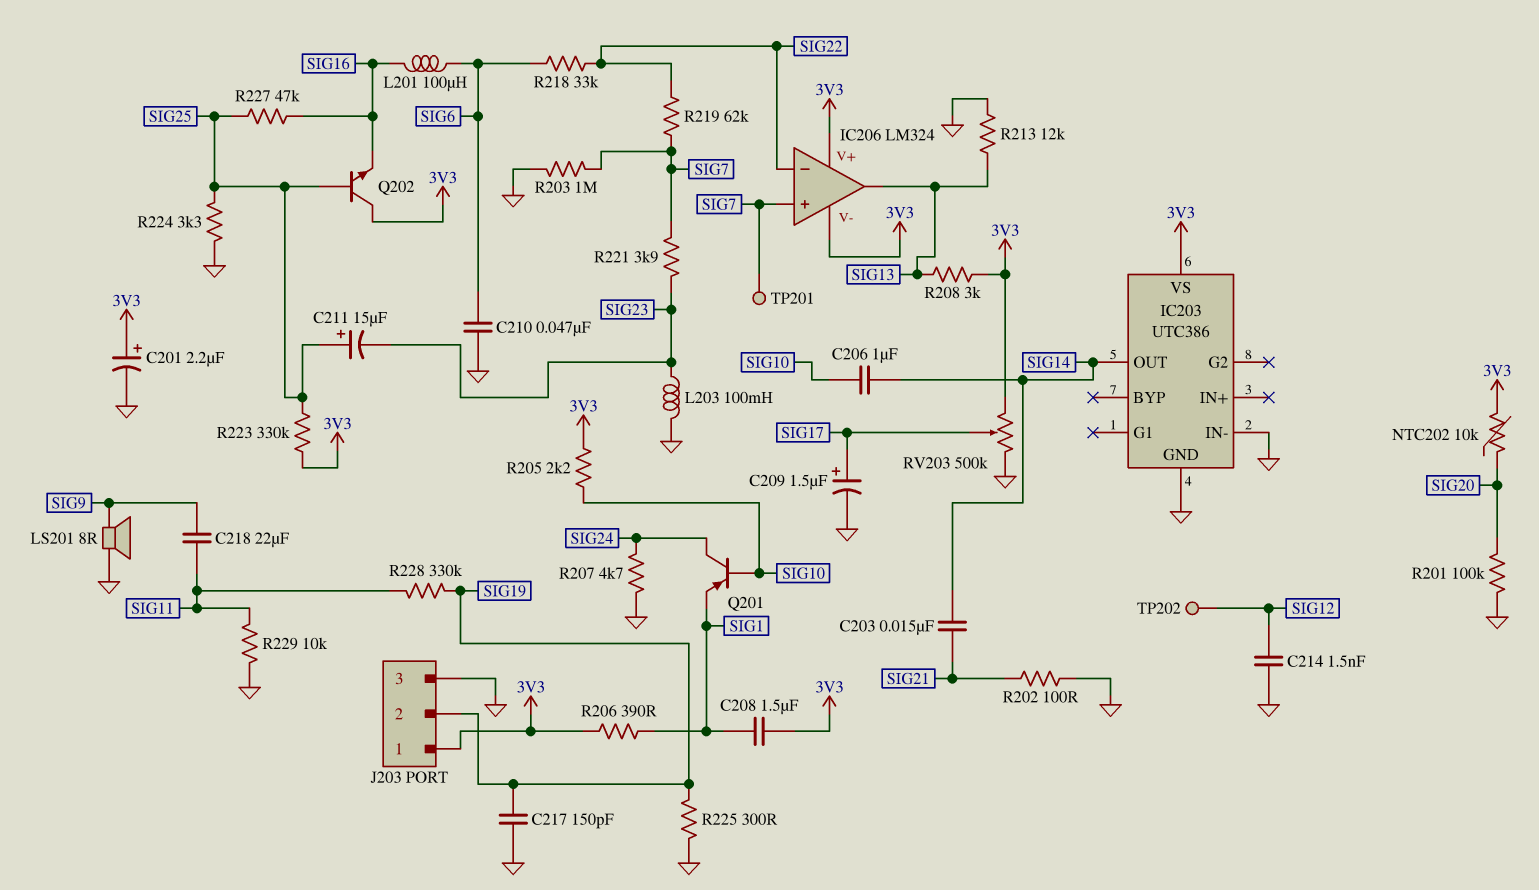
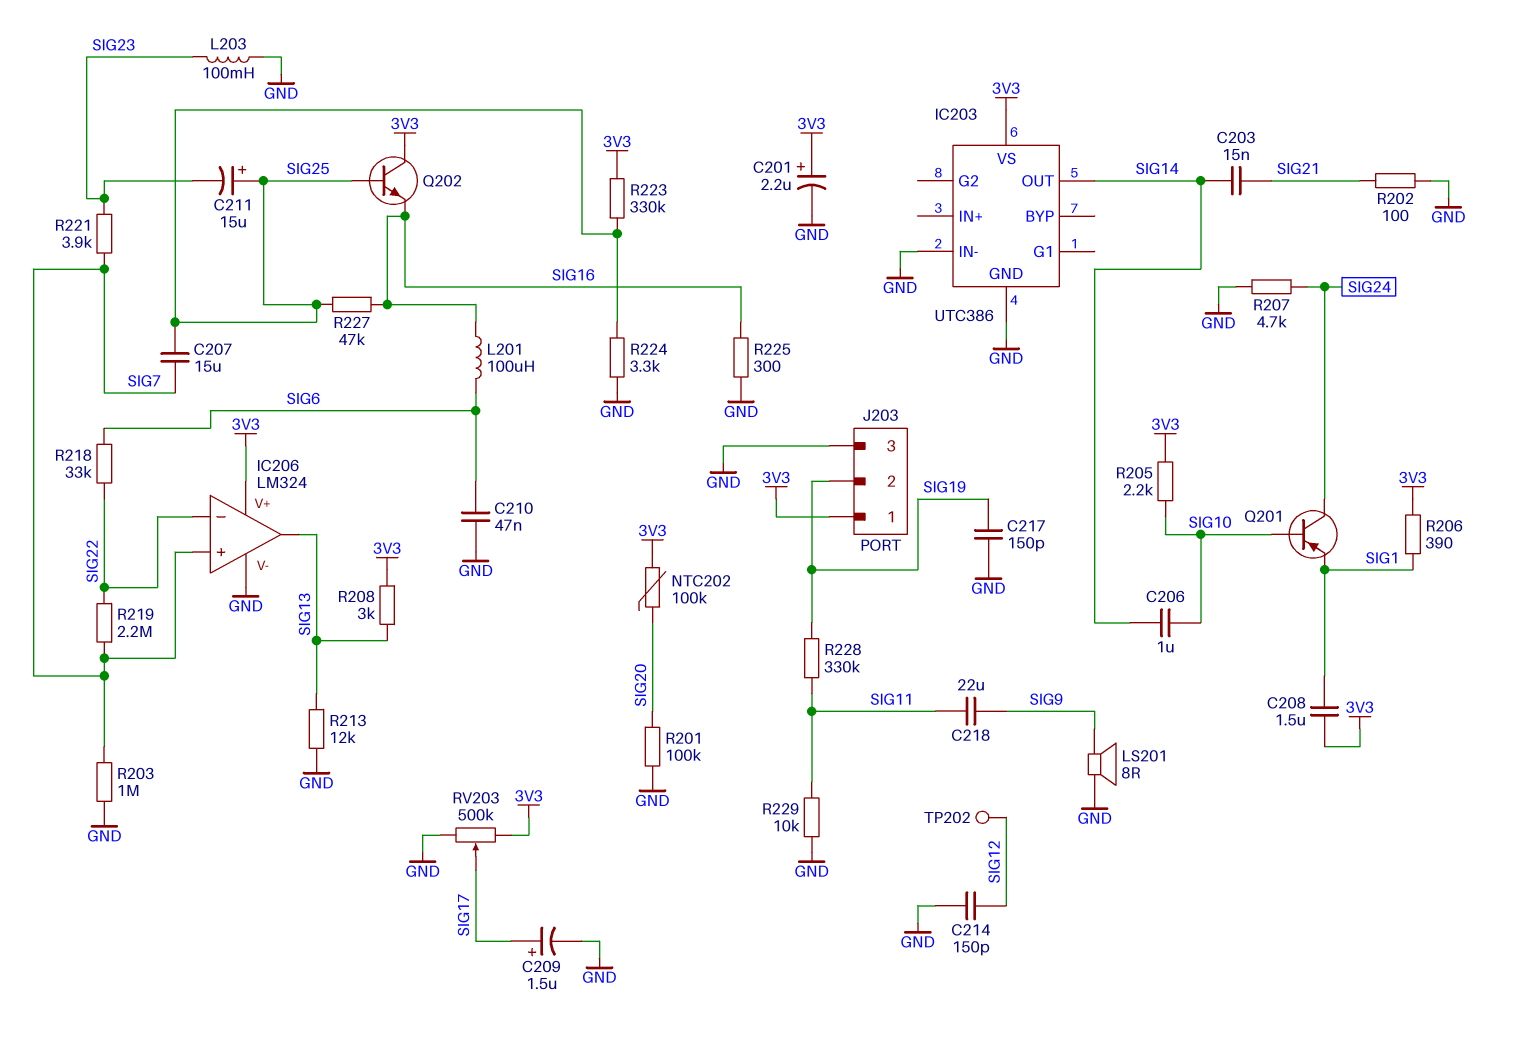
C207: none -> 15uF (SIG7, SIG25)
C214: 1.5nF (GND, SIG12) -> 150pF (GND, SIG12)
IC206 pin V-: 3V3 -> GND
NTC202: 10k (3V3, SIG20) -> 100k (3V3, SIG20)
R219: 62k (SIG7, SIG22) -> 2.2M (SIG7, SIG22)
R225: 300 (GND, SIG19) -> 300 (GND, SIG16)
TP201: test point (SIG7) -> none

